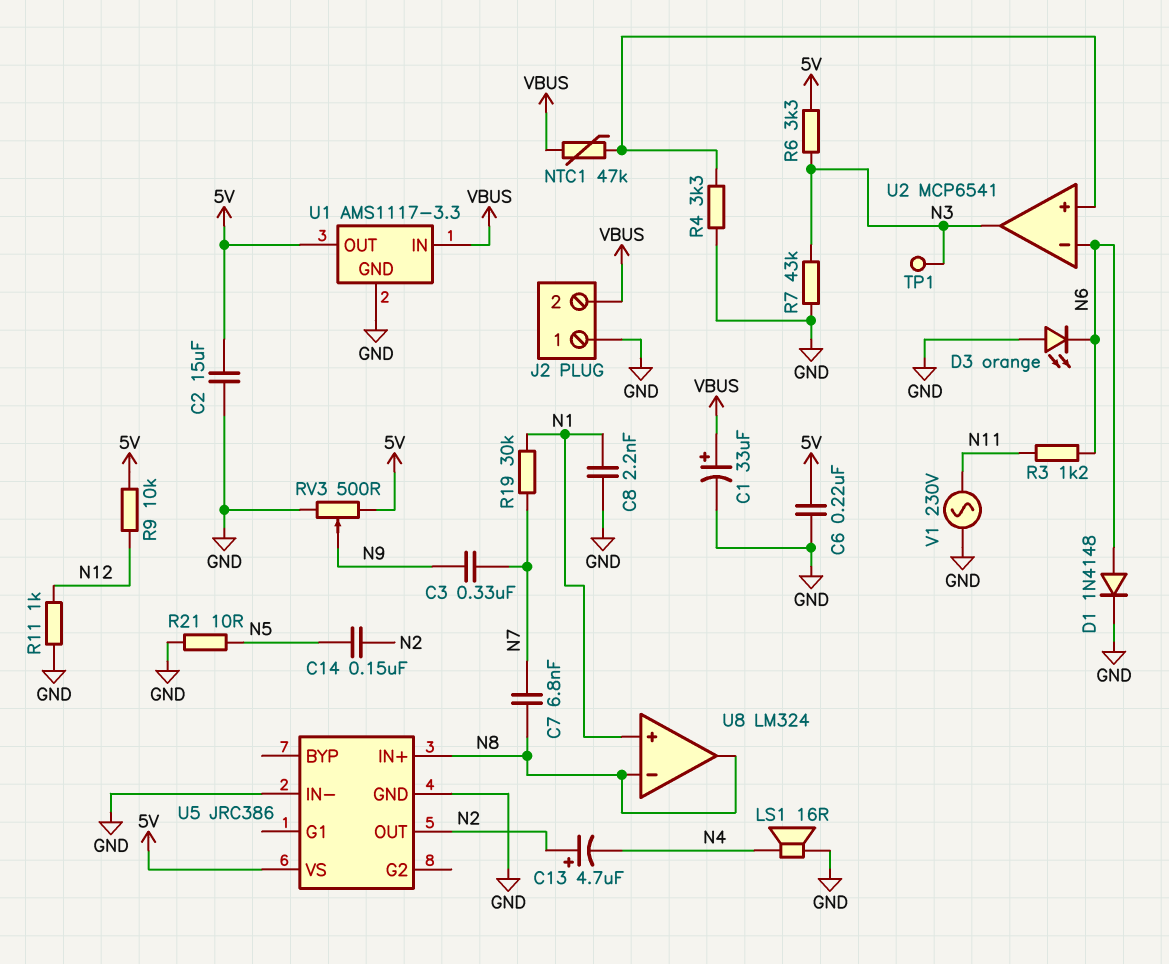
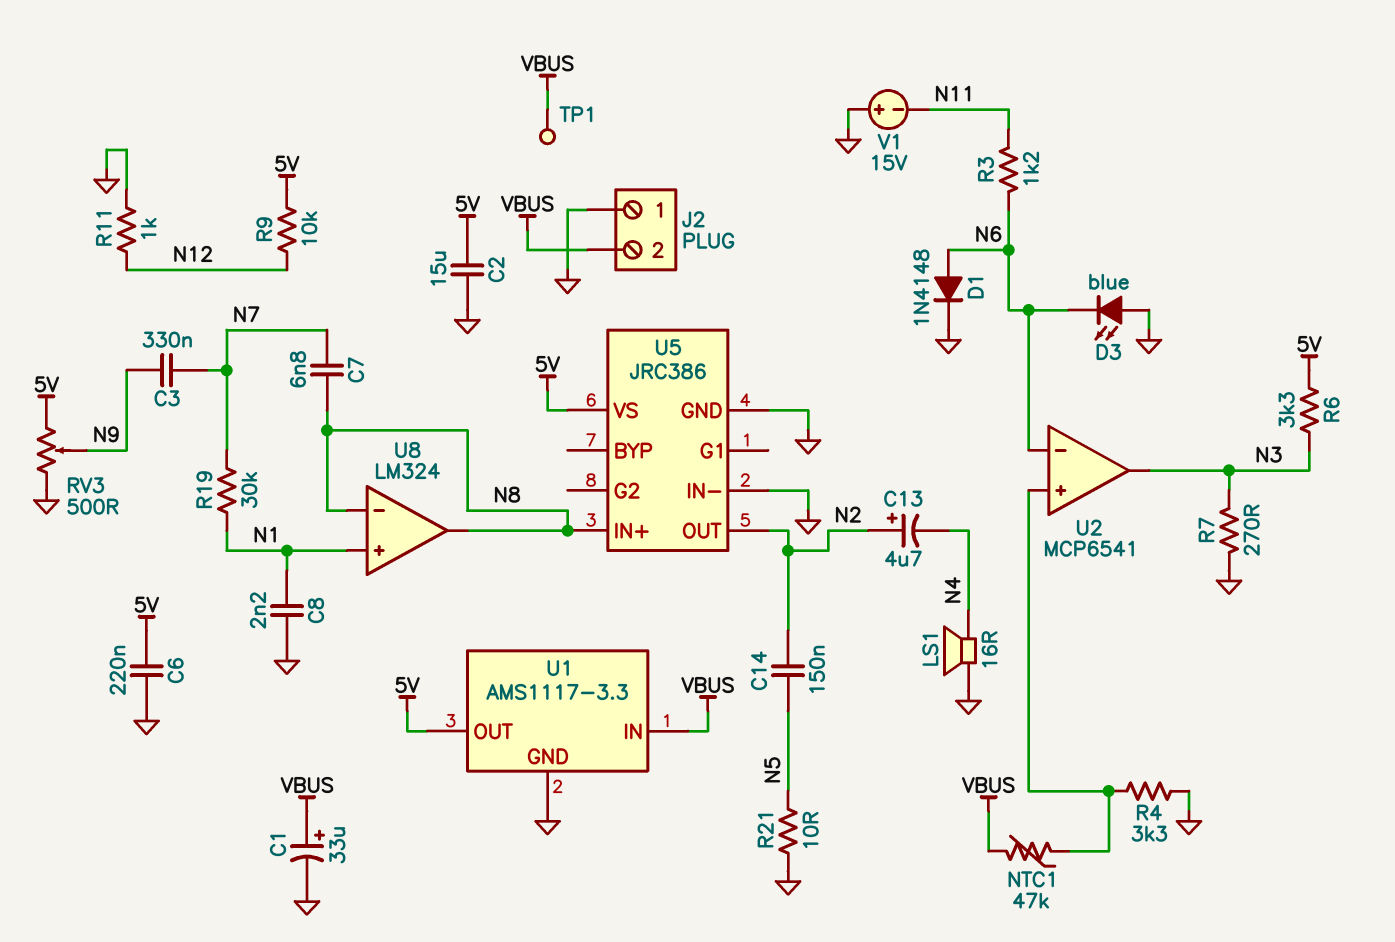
D3: LED orange (A GND, K N6) -> LED blue (A GND, K N6)
R7: 43k (GND, N3) -> 270 (GND, N3)
TP1: test point (N3) -> test point (VBUS)
V1: AC 230V (GND, N11) -> 15V (plus GND, minus N11)

